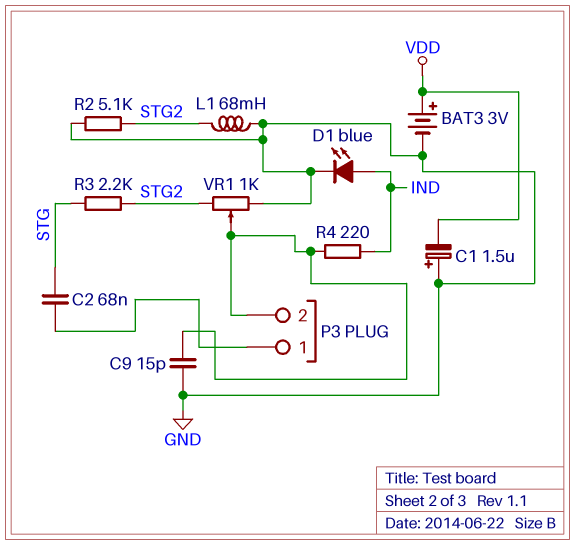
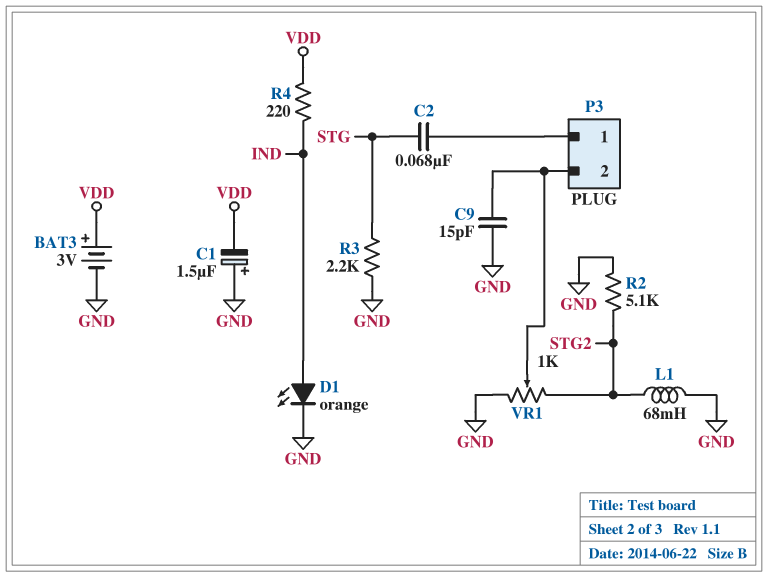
D1: LED blue (A IND, K GND) -> LED orange (A IND, K GND)
R3: 2.2k (STG, STG2) -> 2.2k (GND, STG)
R4: 220 (IND, P3/2) -> 220 (IND, VDD)

